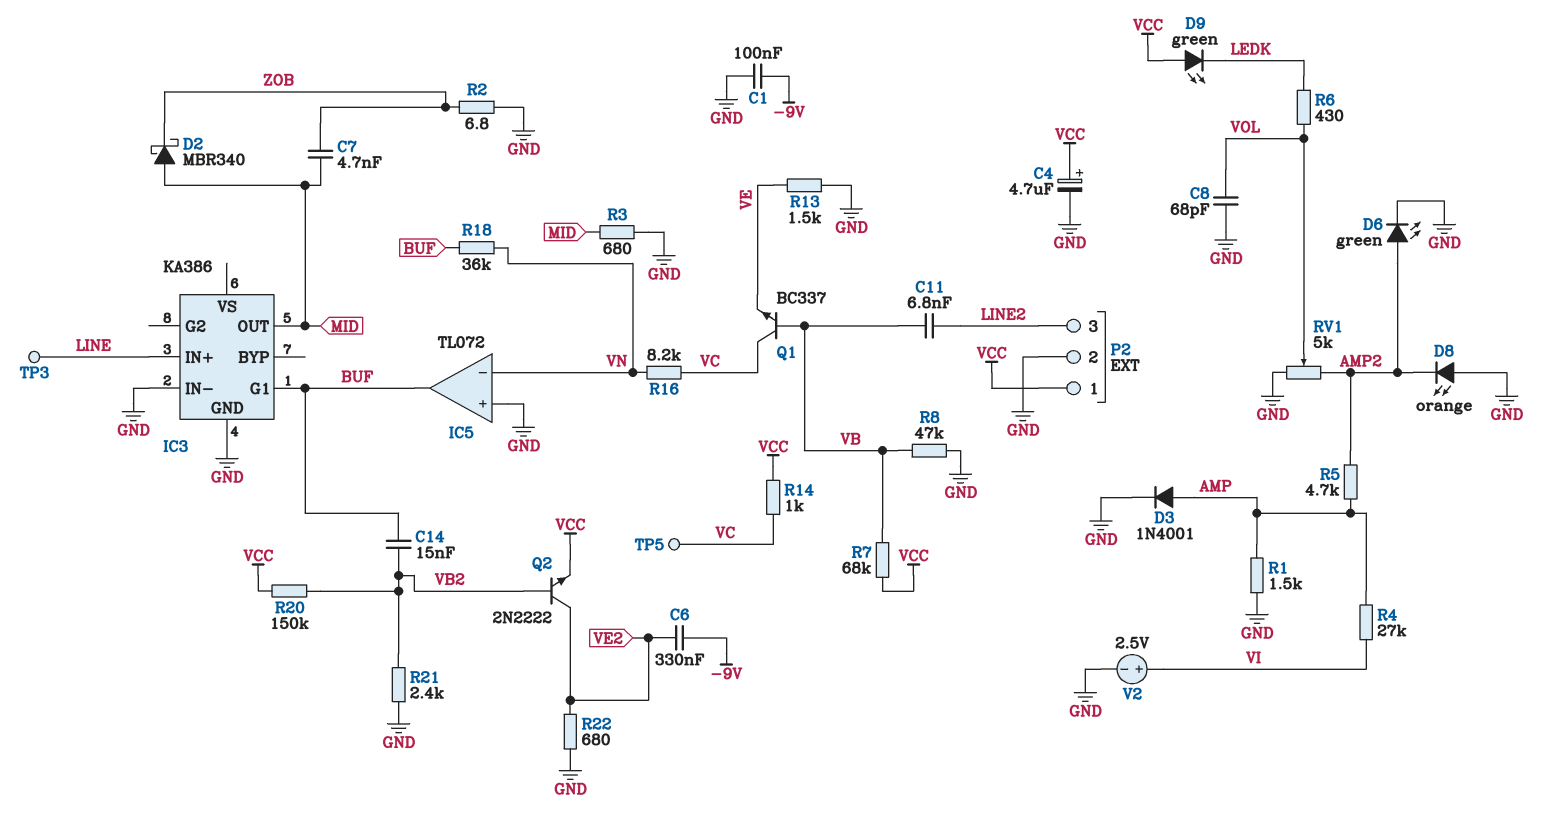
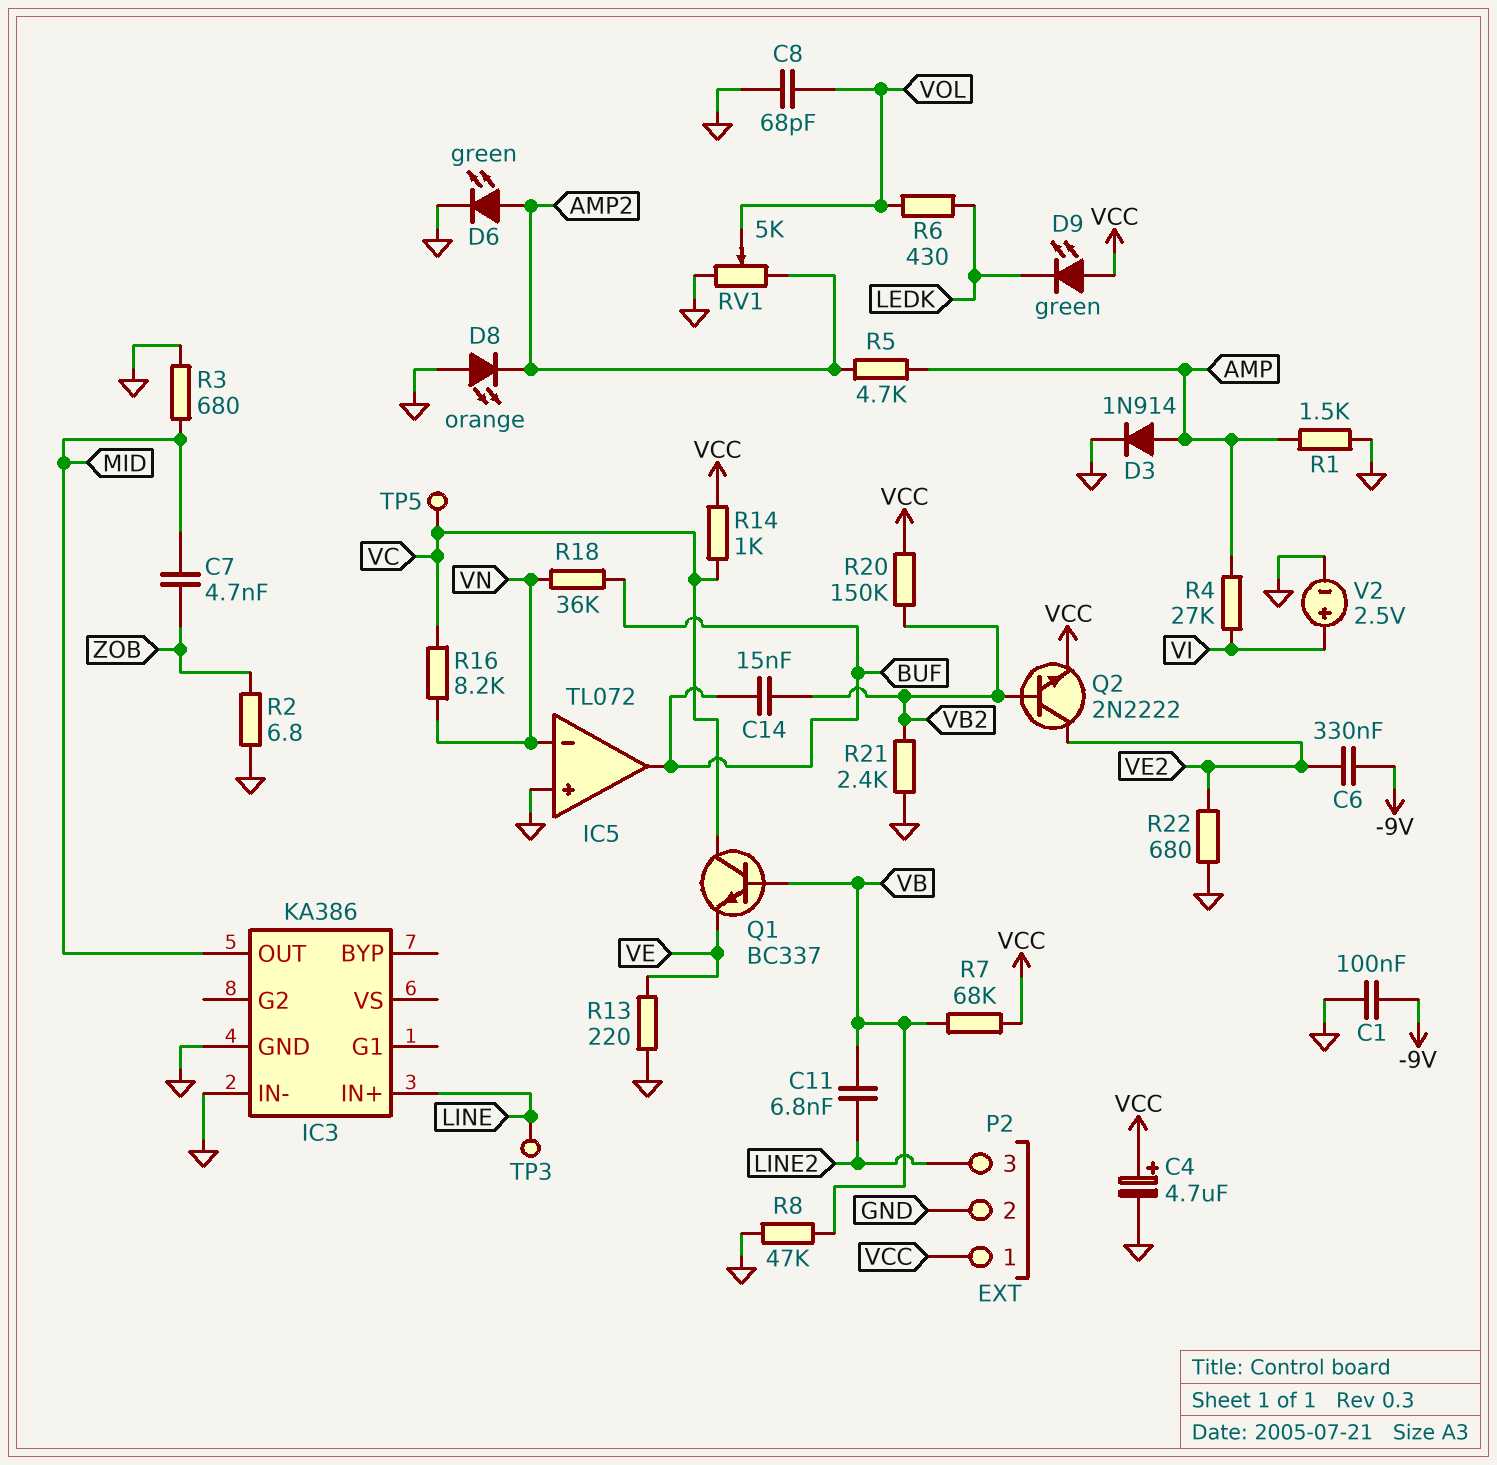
D2: schottky MBR340 (A MID, K ZOB) -> none
D3: diode 1N4001 (A AMP, K GND) -> diode 1N914 (A AMP, K GND)
IC3 pin G1: BUF -> none
R13: 1.5k (GND, VE) -> 220 (GND, VE)

